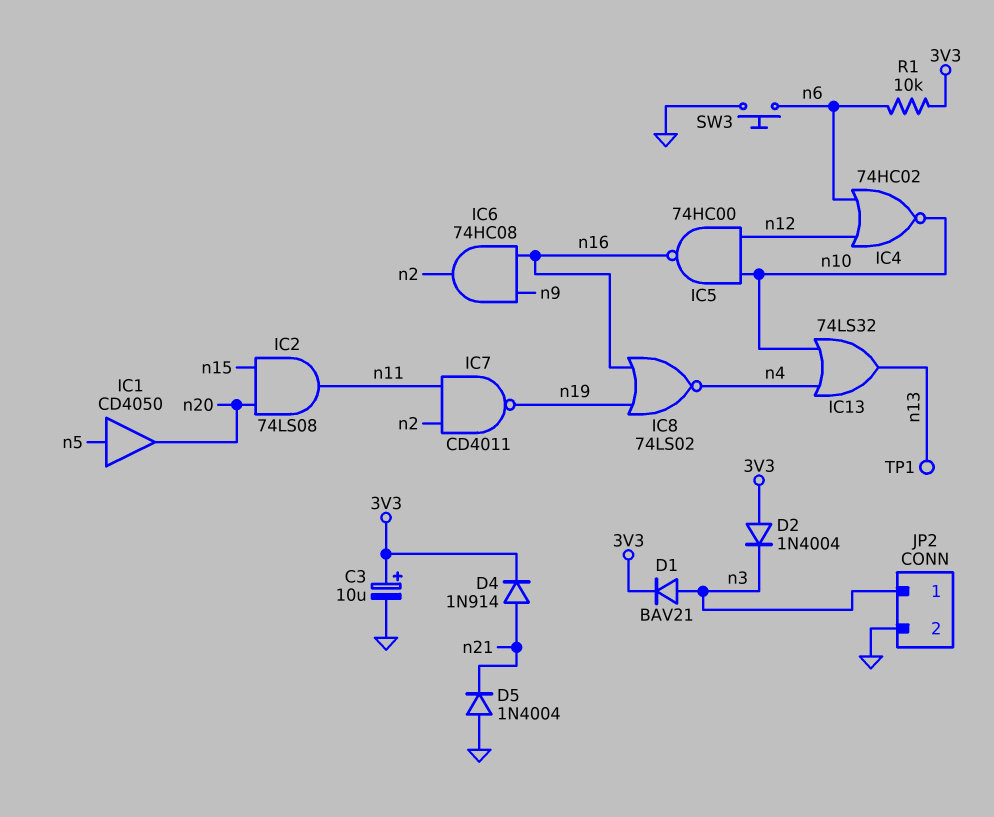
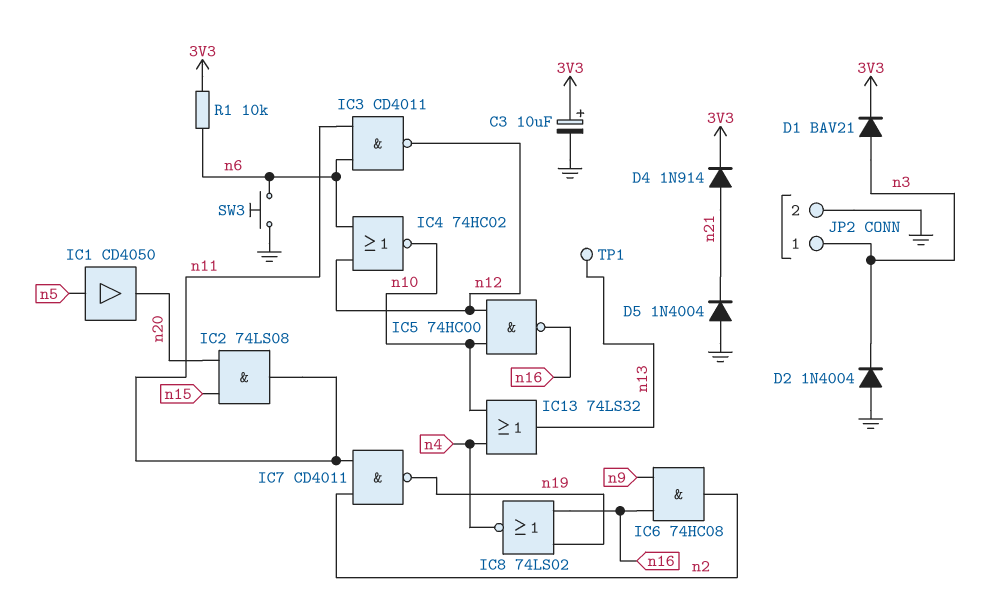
D2: diode 1N4004 (A 3V3, K n3) -> diode 1N4004 (A GND, K n3)
IC3: none -> NAND CD4011 (in n6, in n11, out n12)

